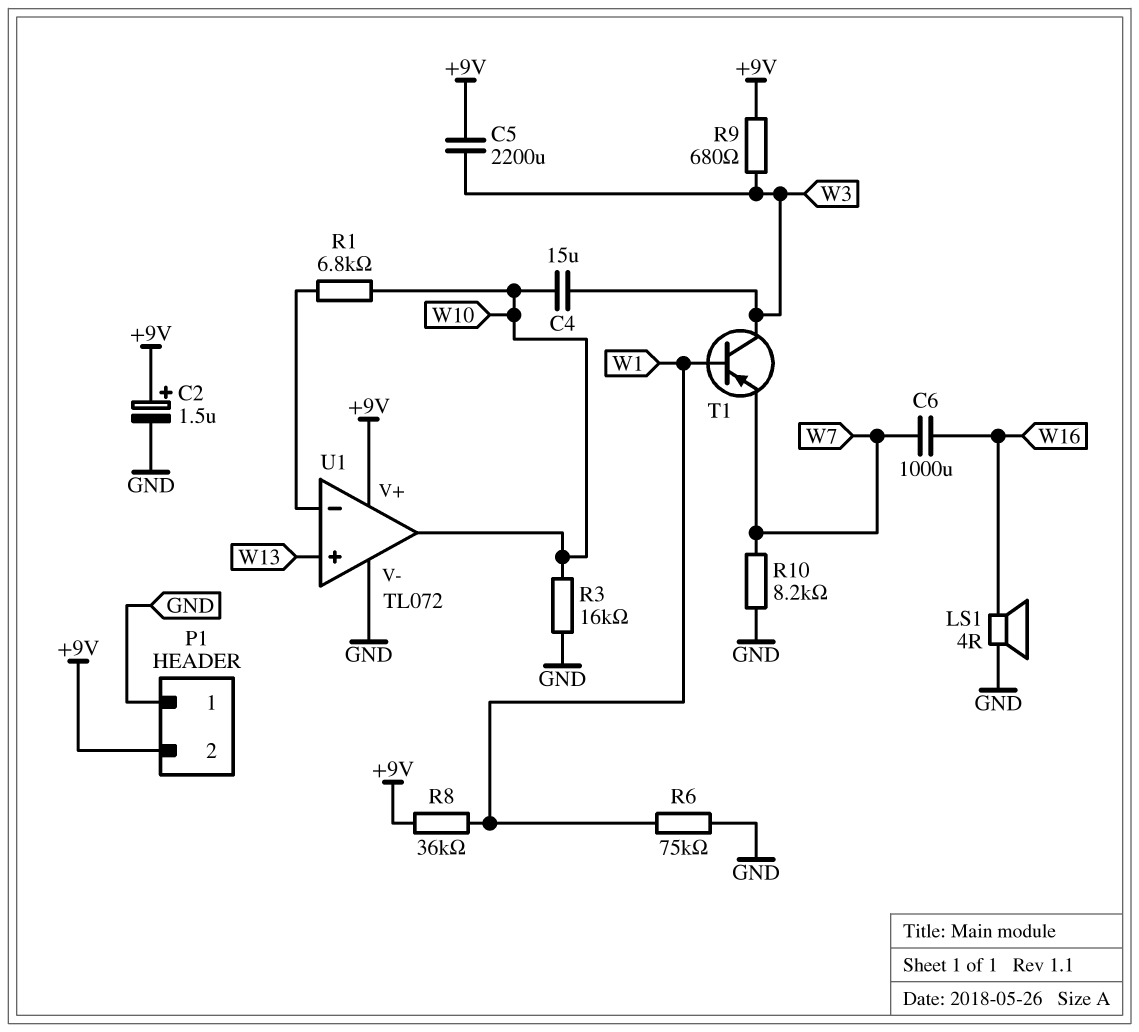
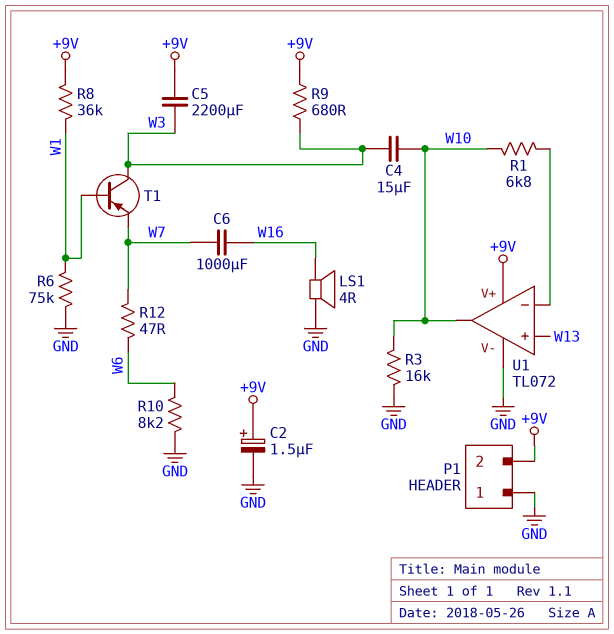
R10: 8.2k (GND, W7) -> 8.2k (GND, W6)
R12: none -> 47 (W6, W7)

